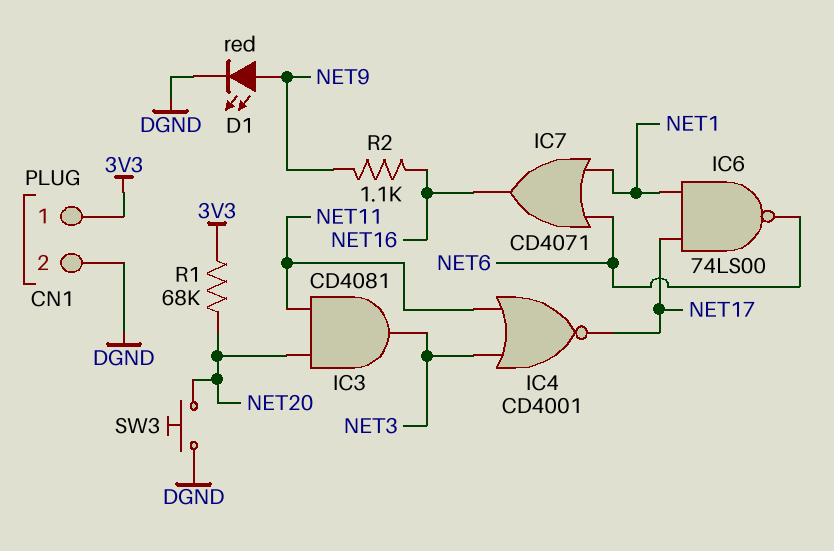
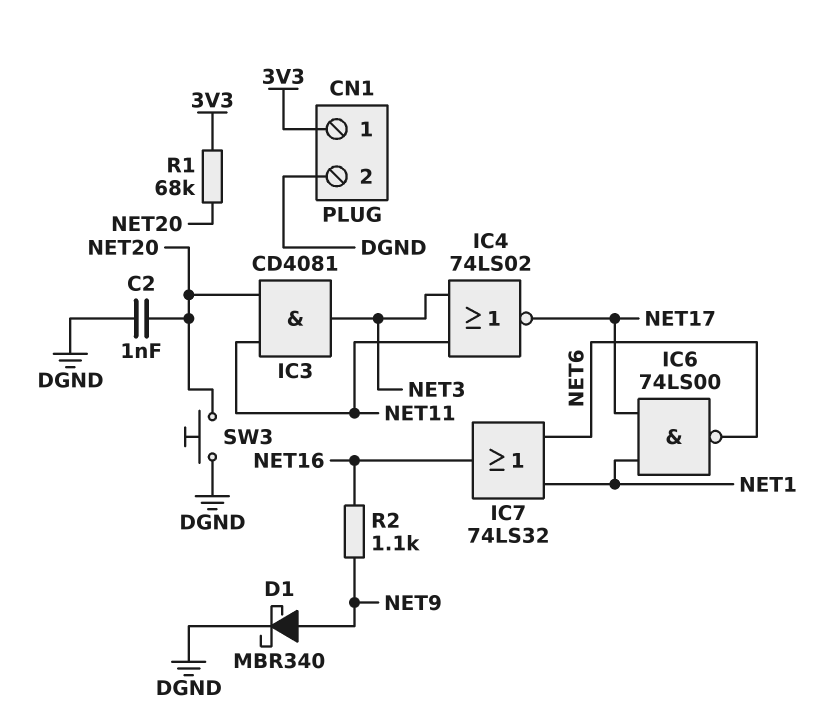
C2: none -> 1nF (DGND, NET20)
D1: LED red (A NET9, K DGND) -> schottky MBR340 (A NET9, K DGND)
IC4: NOR CD4001 (in NET3, in NET11, out NET17) -> NOR 74LS02 (in NET3, in NET11, out NET17)
IC7: OR CD4071 (in NET1, in NET6, out NET16) -> OR 74LS32 (in NET1, in NET6, out NET16)

